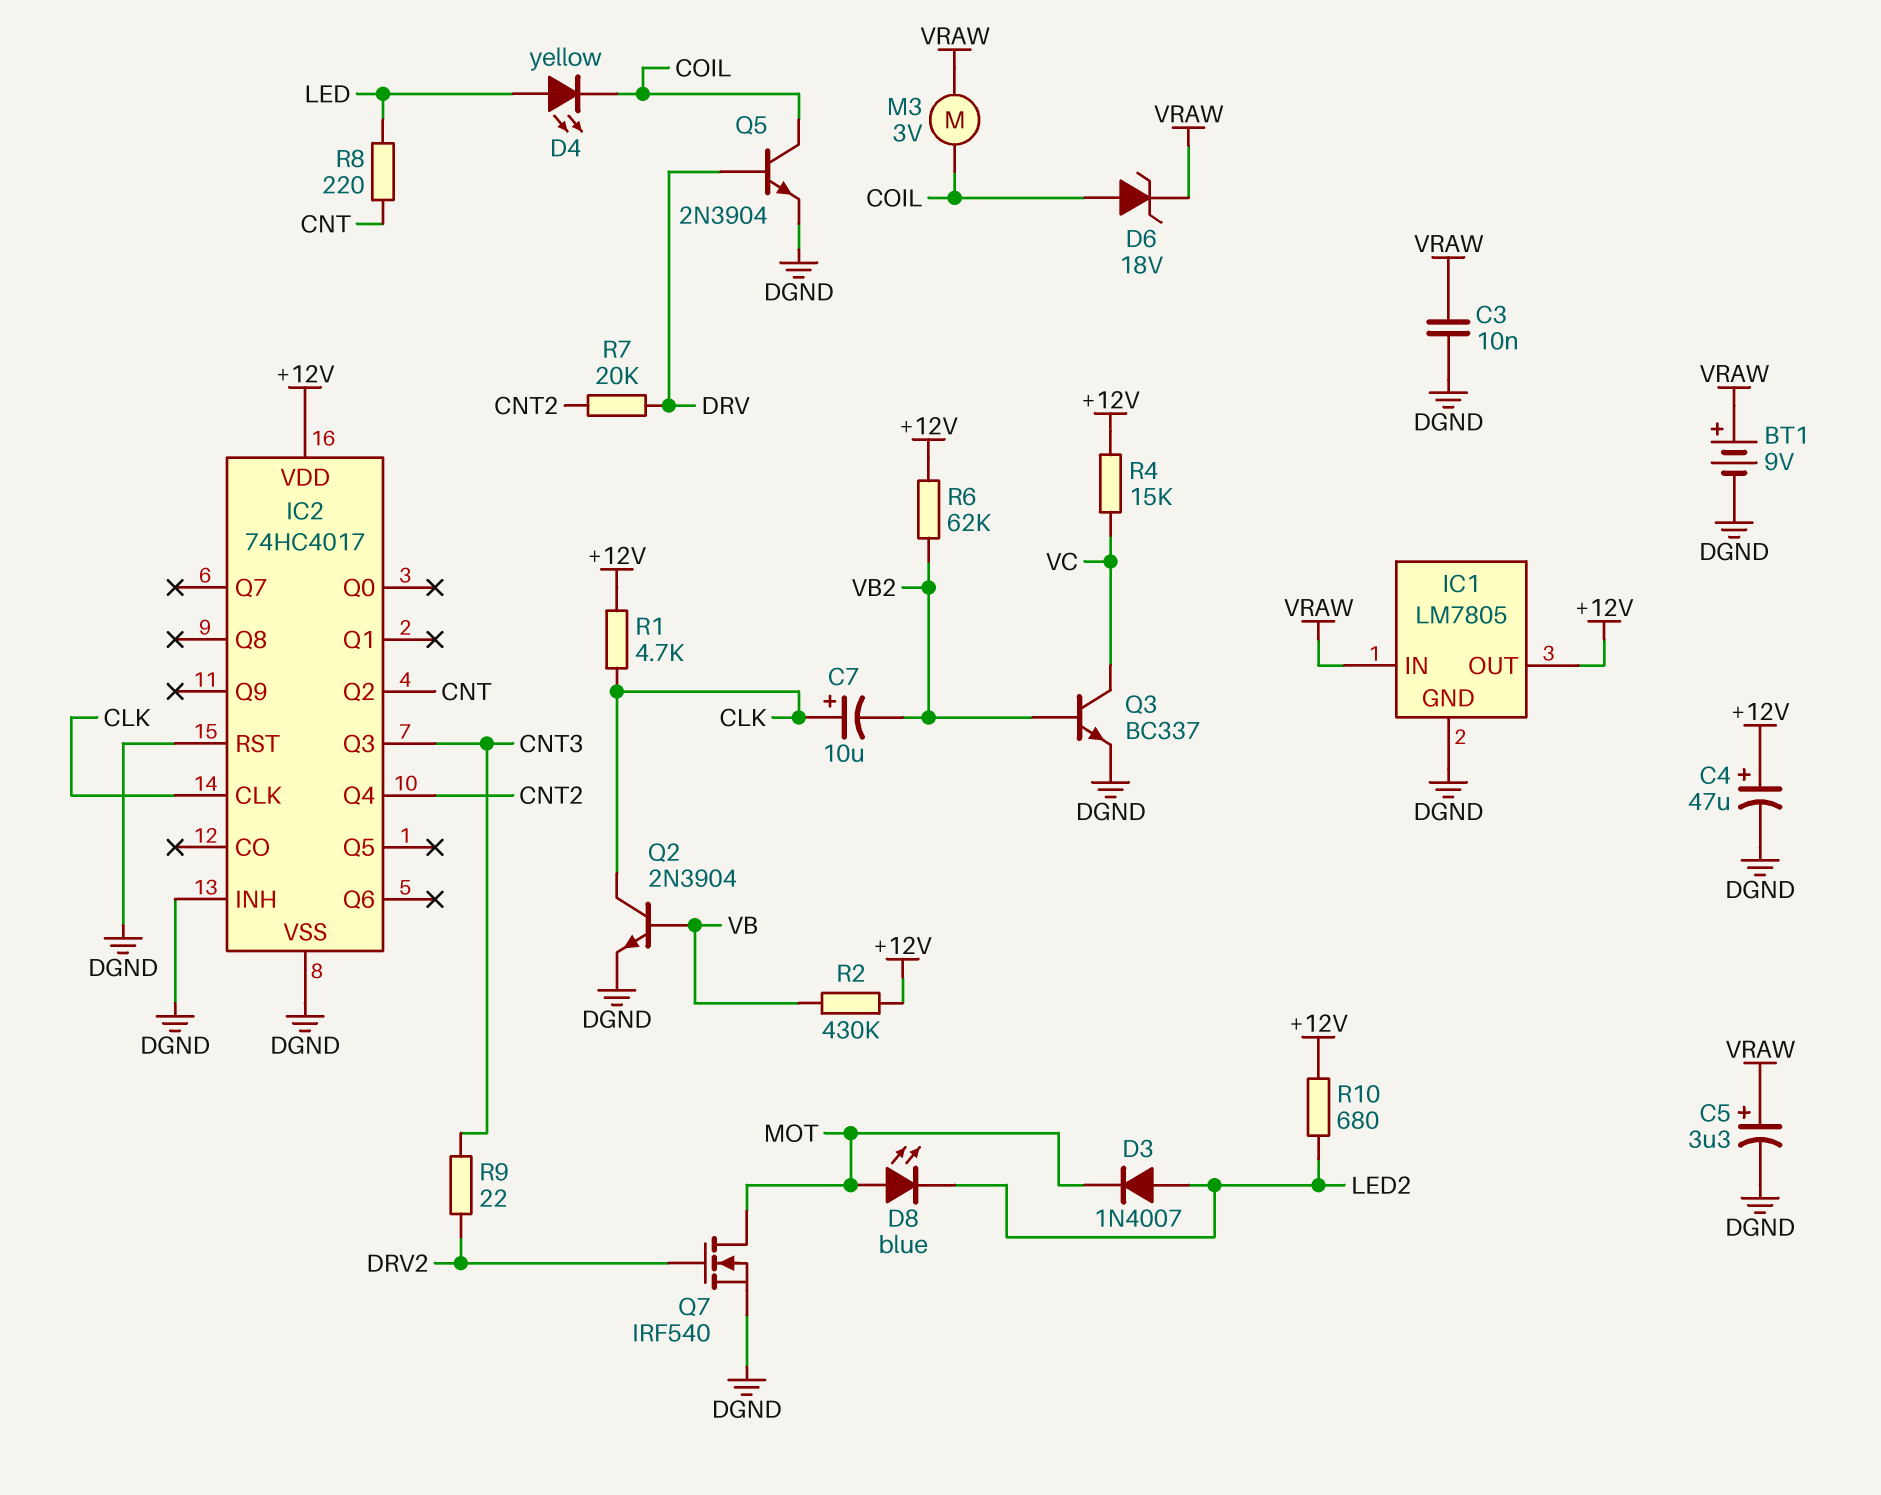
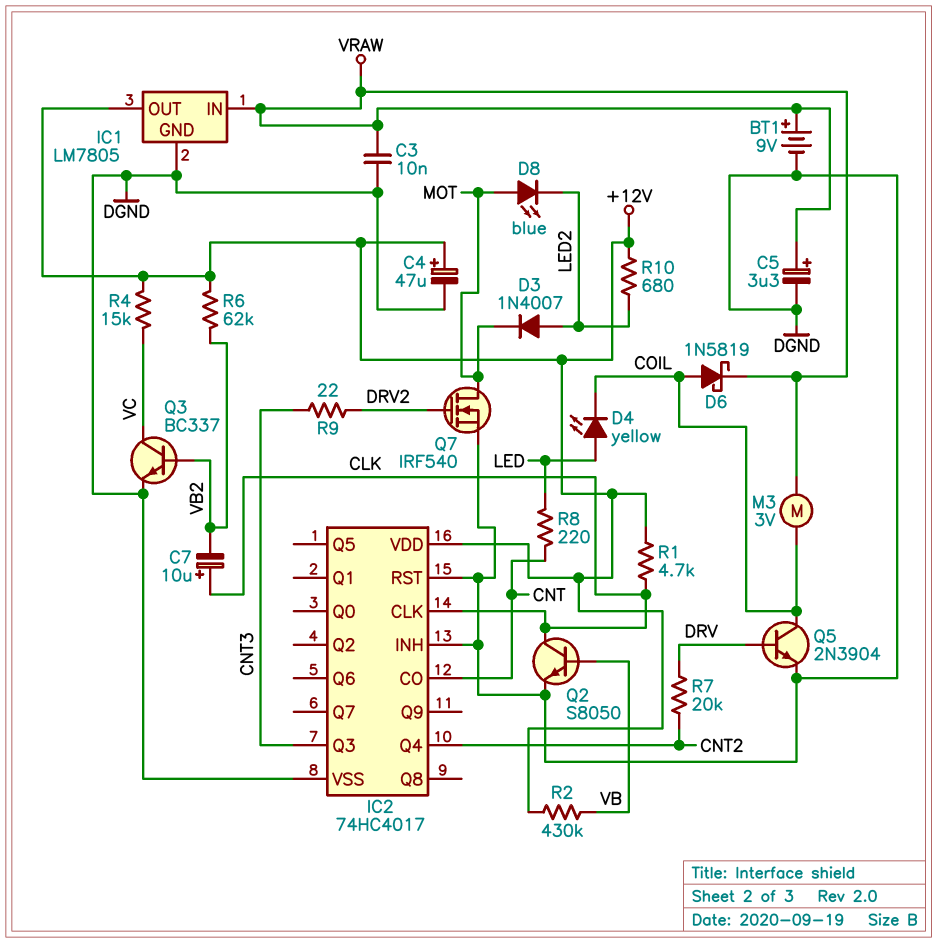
D6: zener 18V (A COIL, K VRAW) -> schottky 1N5819 (A COIL, K VRAW)
IC2 pin CO: none -> CNT
IC2 pin Q2: CNT -> none
Q2: NPN 2N3904 (B VB, C CLK, E DGND) -> NPN S8050 (B VB, C CLK, E DGND)

